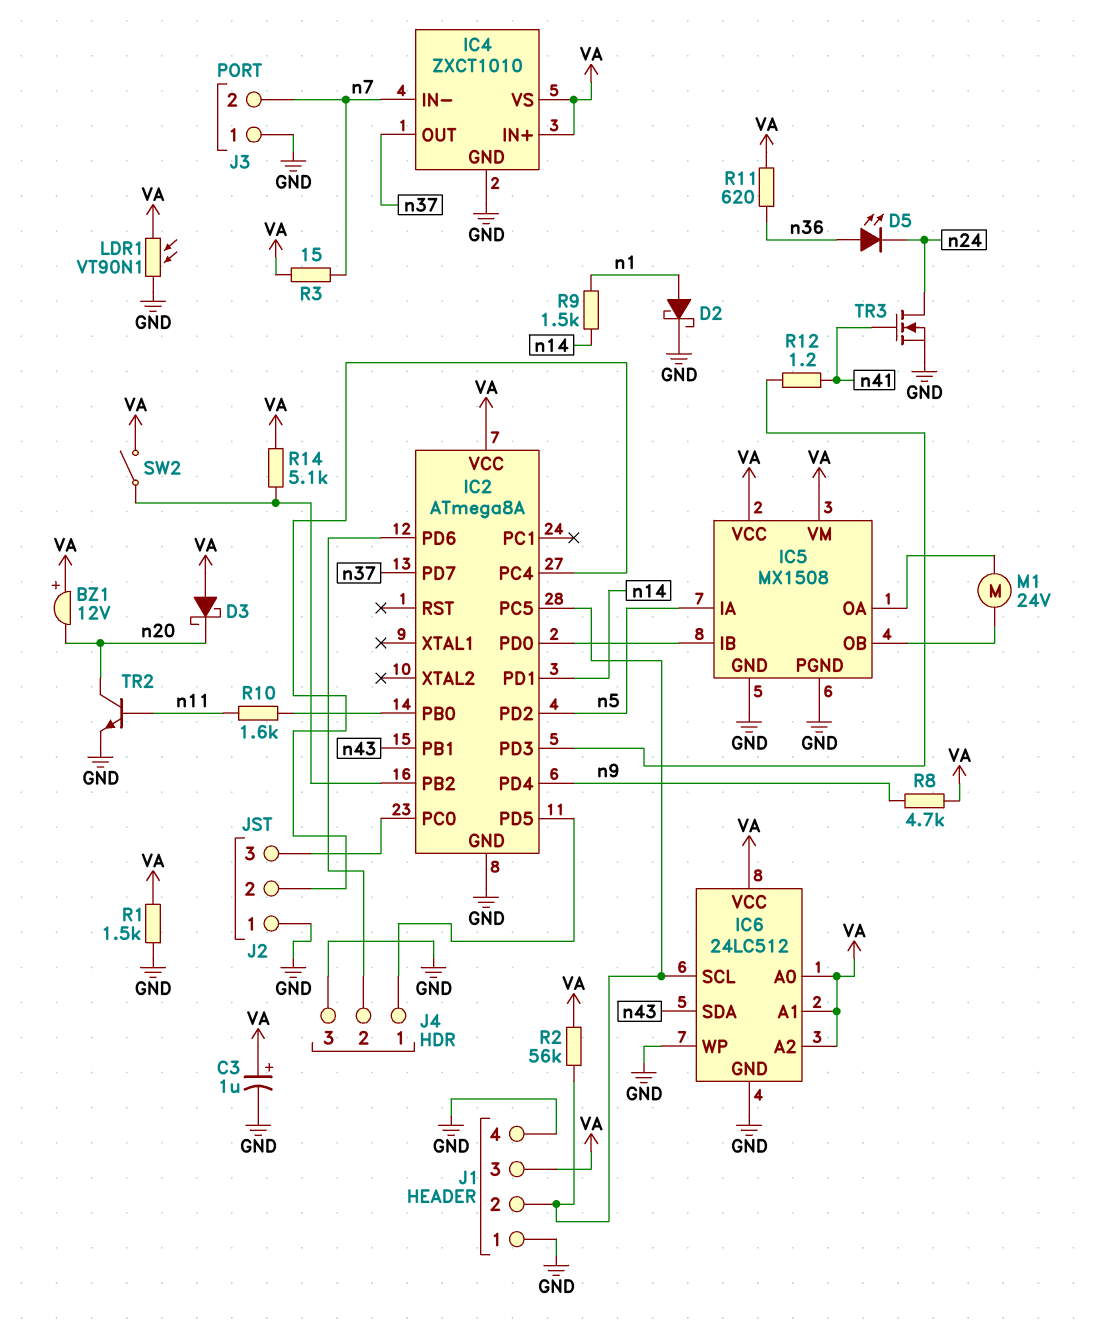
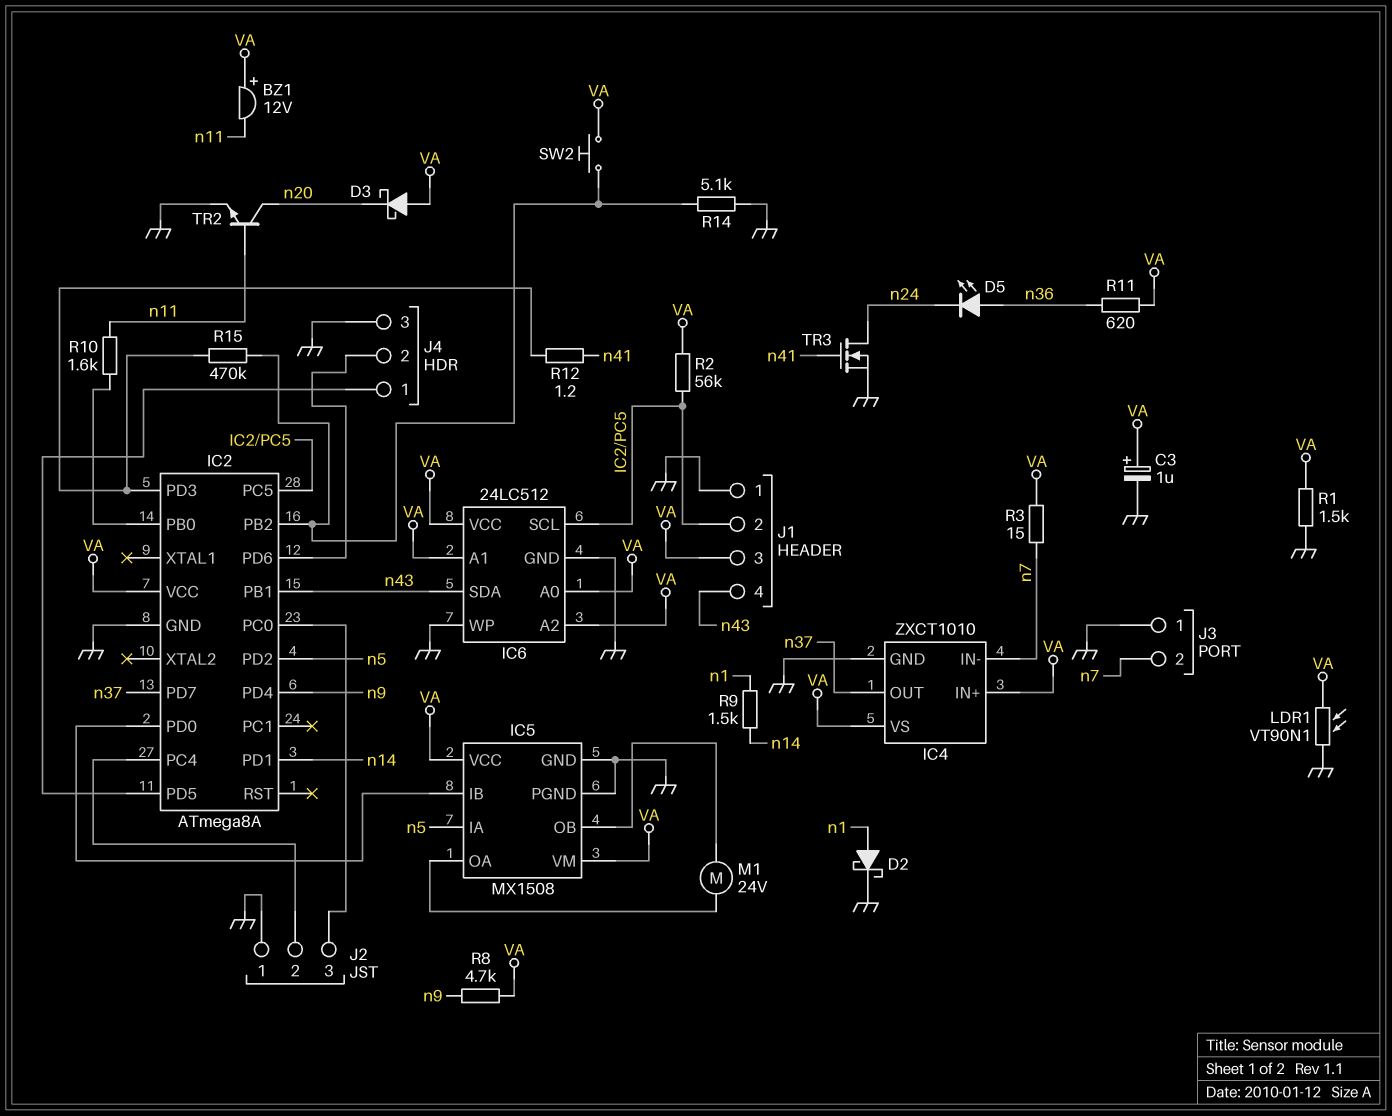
BZ1: buzzer 12V (plus VA, minus n20) -> buzzer 12V (plus VA, minus n11)
J1 pin 4: GND -> n43
R14: 5.1k (IC2/PB2, VA) -> 5.1k (GND, IC2/PB2)
R15: none -> 470k (IC2/PB2, IC2/PD3)
SW2: switch (IC2/PB2, VA) -> button (IC2/PB2, VA)

